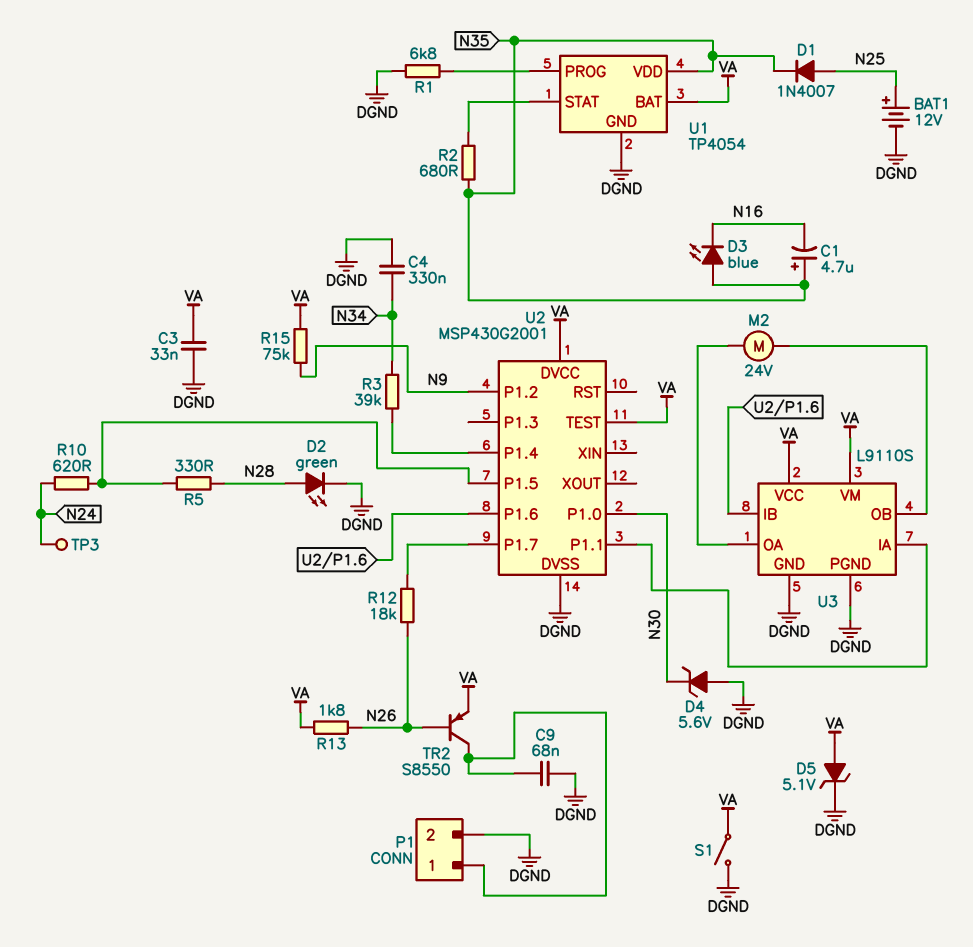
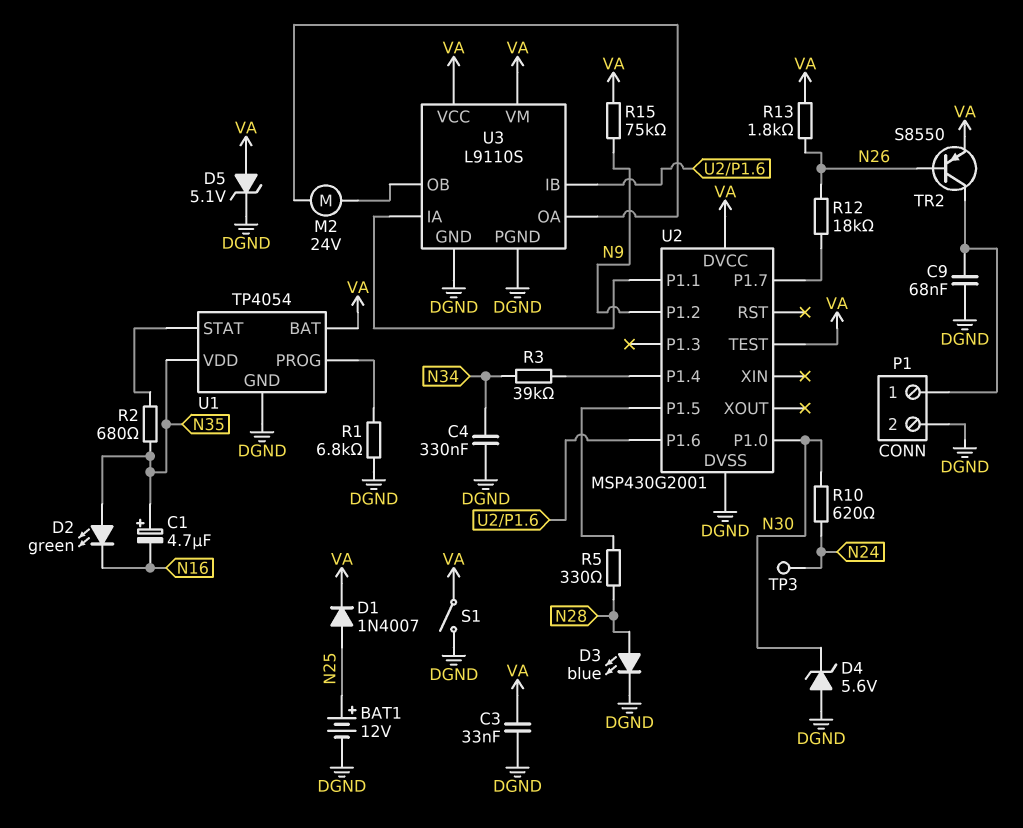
D1: diode 1N4007 (A N25, K N35) -> diode 1N4007 (A N25, K VA)
D2: LED green (A N28, K DGND) -> LED green (A N35, K N16)
D3: LED blue (A N35, K N16) -> LED blue (A N28, K DGND)
R10: 620 (N24, U2/P1.5) -> 620 (N24, N30)

